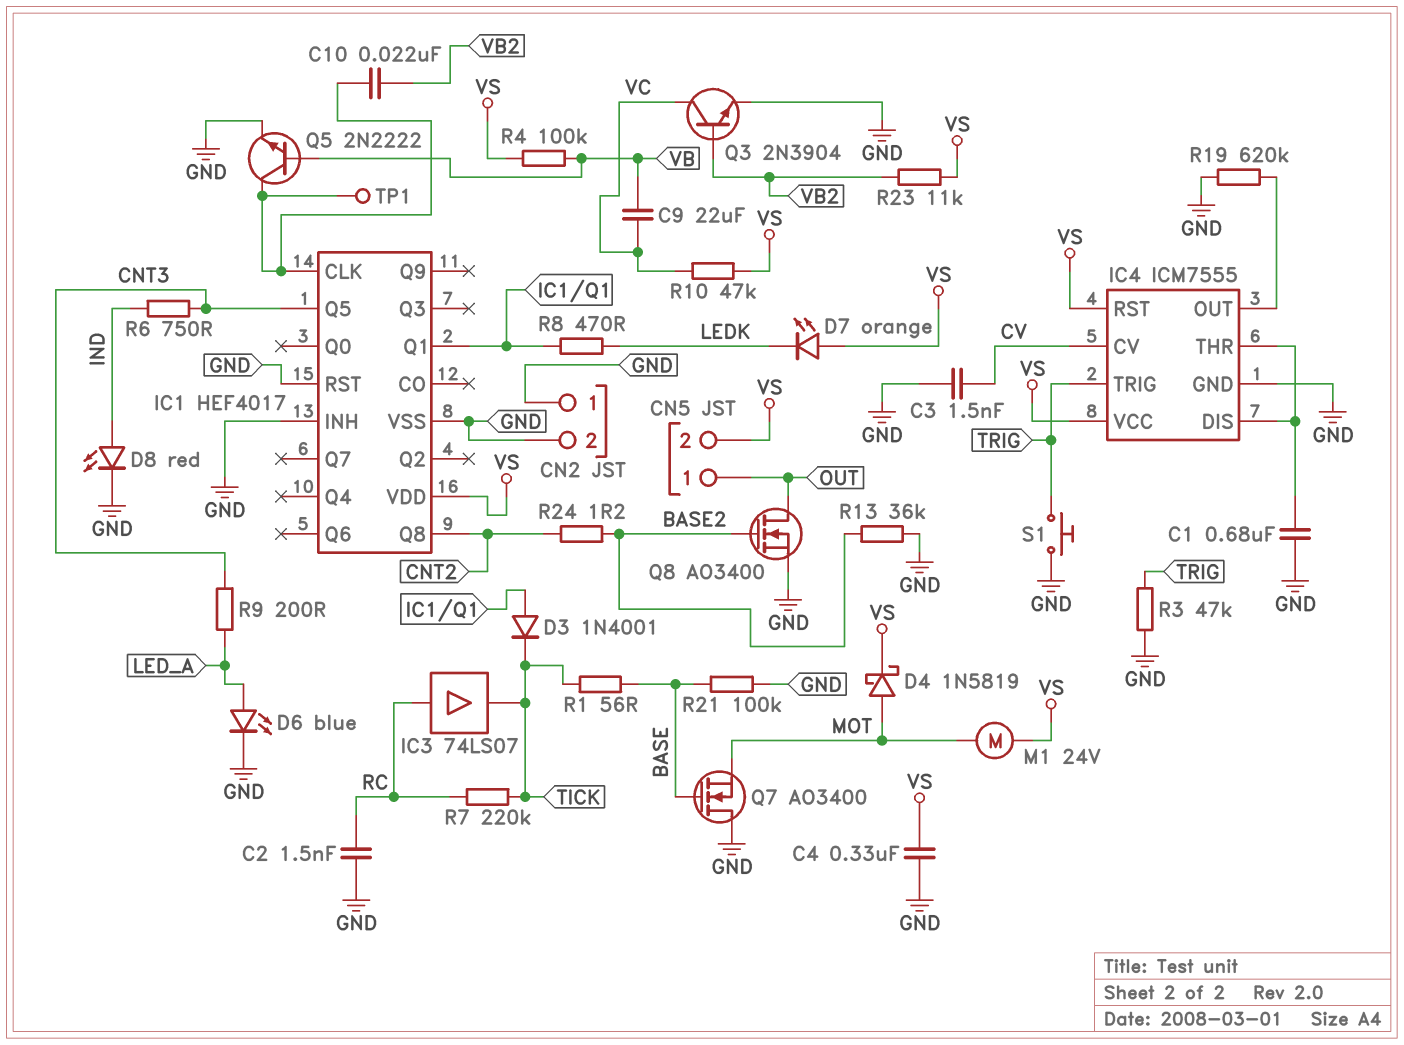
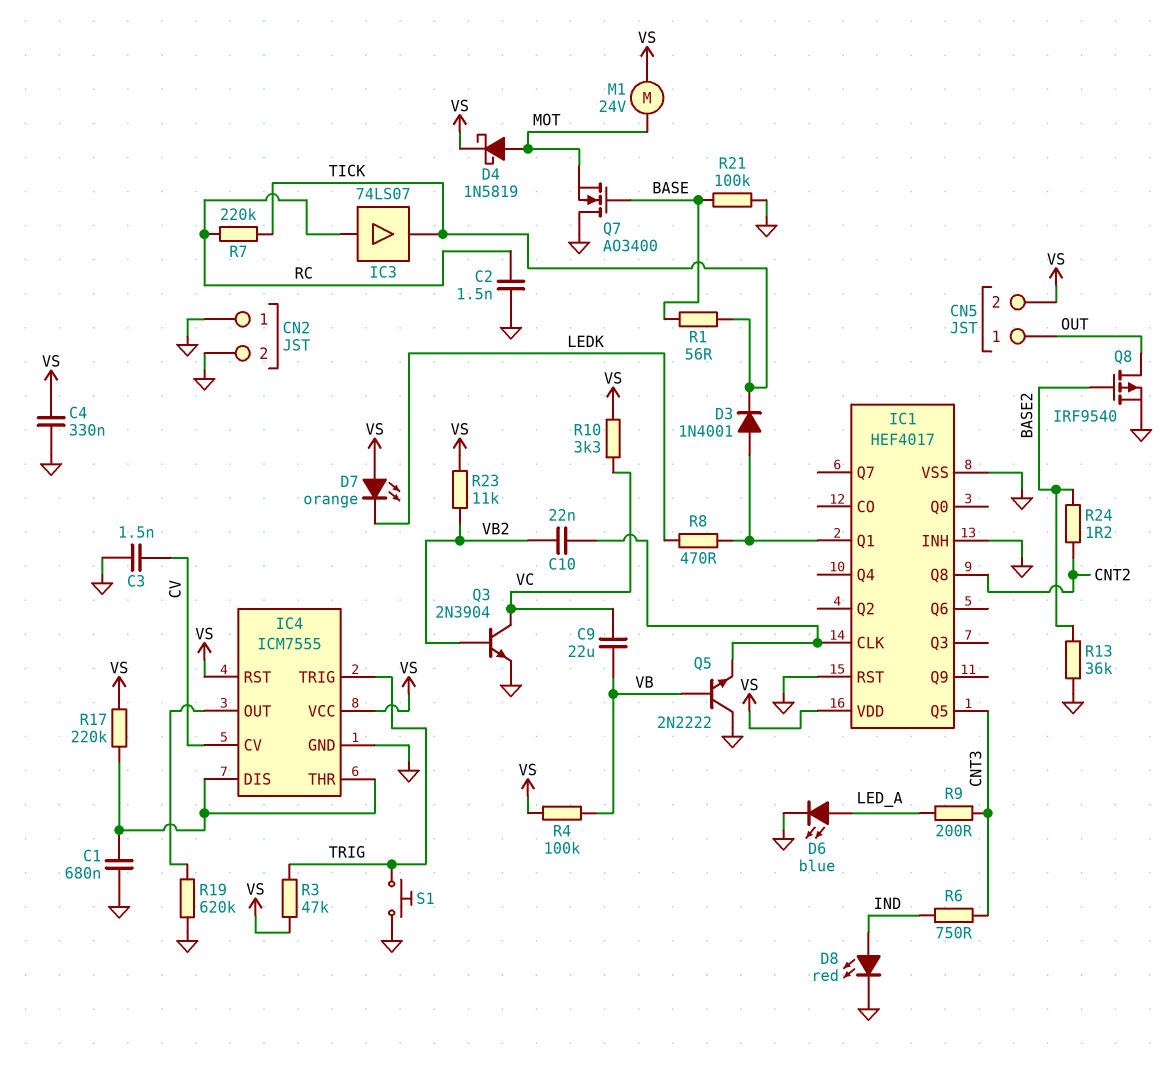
Q5: NPN 2N2222 (B VB, C IC1/CLK, E GND) -> NPN 2N2222 (B VB, C GND, E IC1/CLK)
Q8: NMOS AO3400 (G BASE2, D OUT, S GND) -> PMOS IRF9540 (G BASE2, D OUT, S GND)
R3: 47k (GND, TRIG) -> 47k (TRIG, VS)
R10: 47k (VC, VS) -> 3.3k (VC, VS)
R17: none -> 220k (IC4/DIS, VS)
TP1: test point (IC1/CLK) -> none

